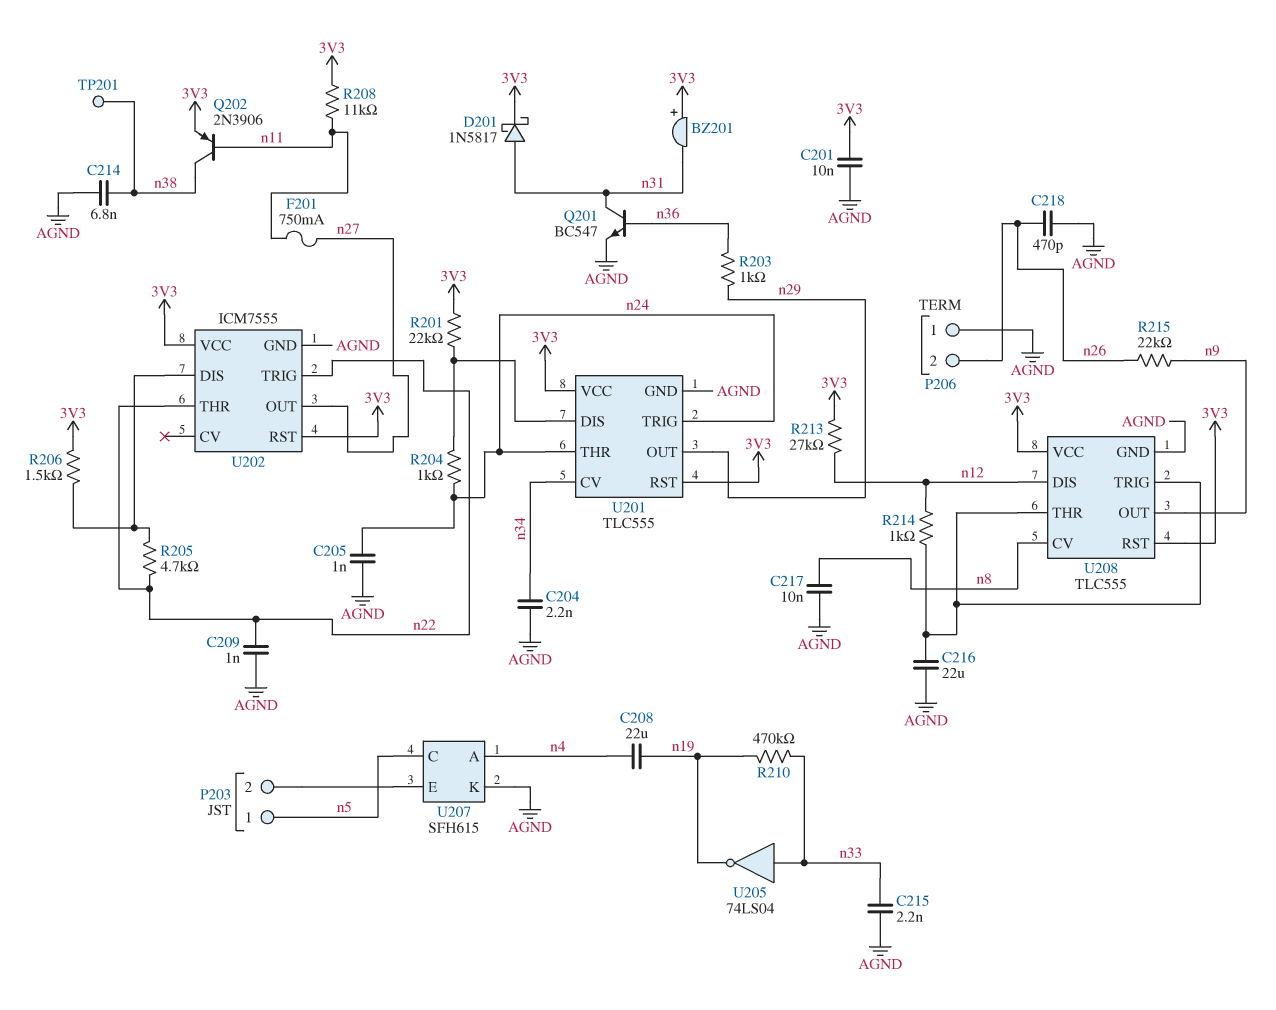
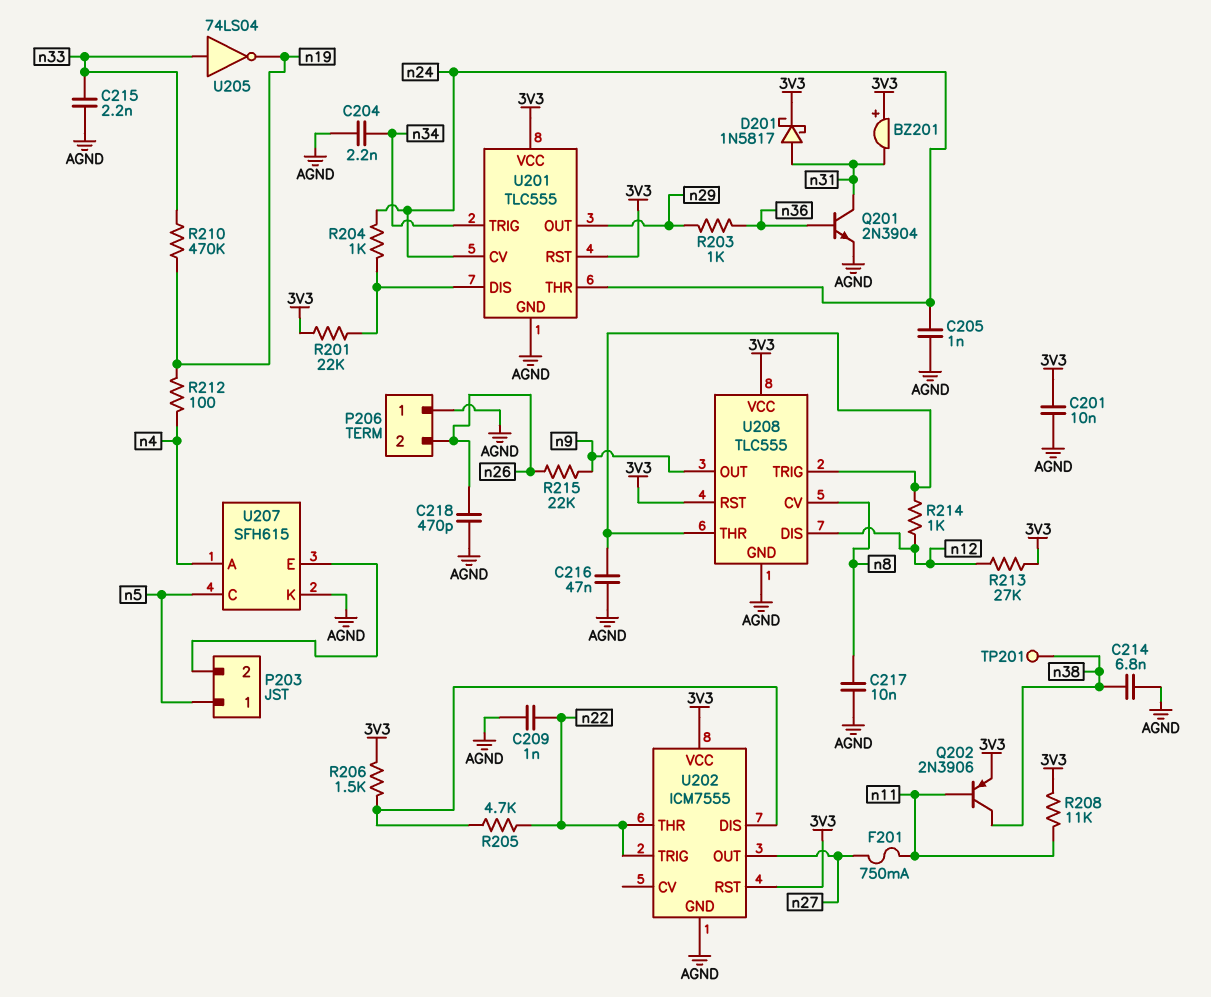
C208: 22uF (n4, n19) -> none
C216: 22uF (AGND, U208/THR) -> 47nF (AGND, U208/THR)
Q201: NPN BC547 (B n36, C n31, E AGND) -> NPN 2N3904 (B n36, C n31, E AGND)
R212: none -> 100 (n4, n19)
U201 pin CV: n34 -> n24
U201 pin TRIG: n24 -> n34

